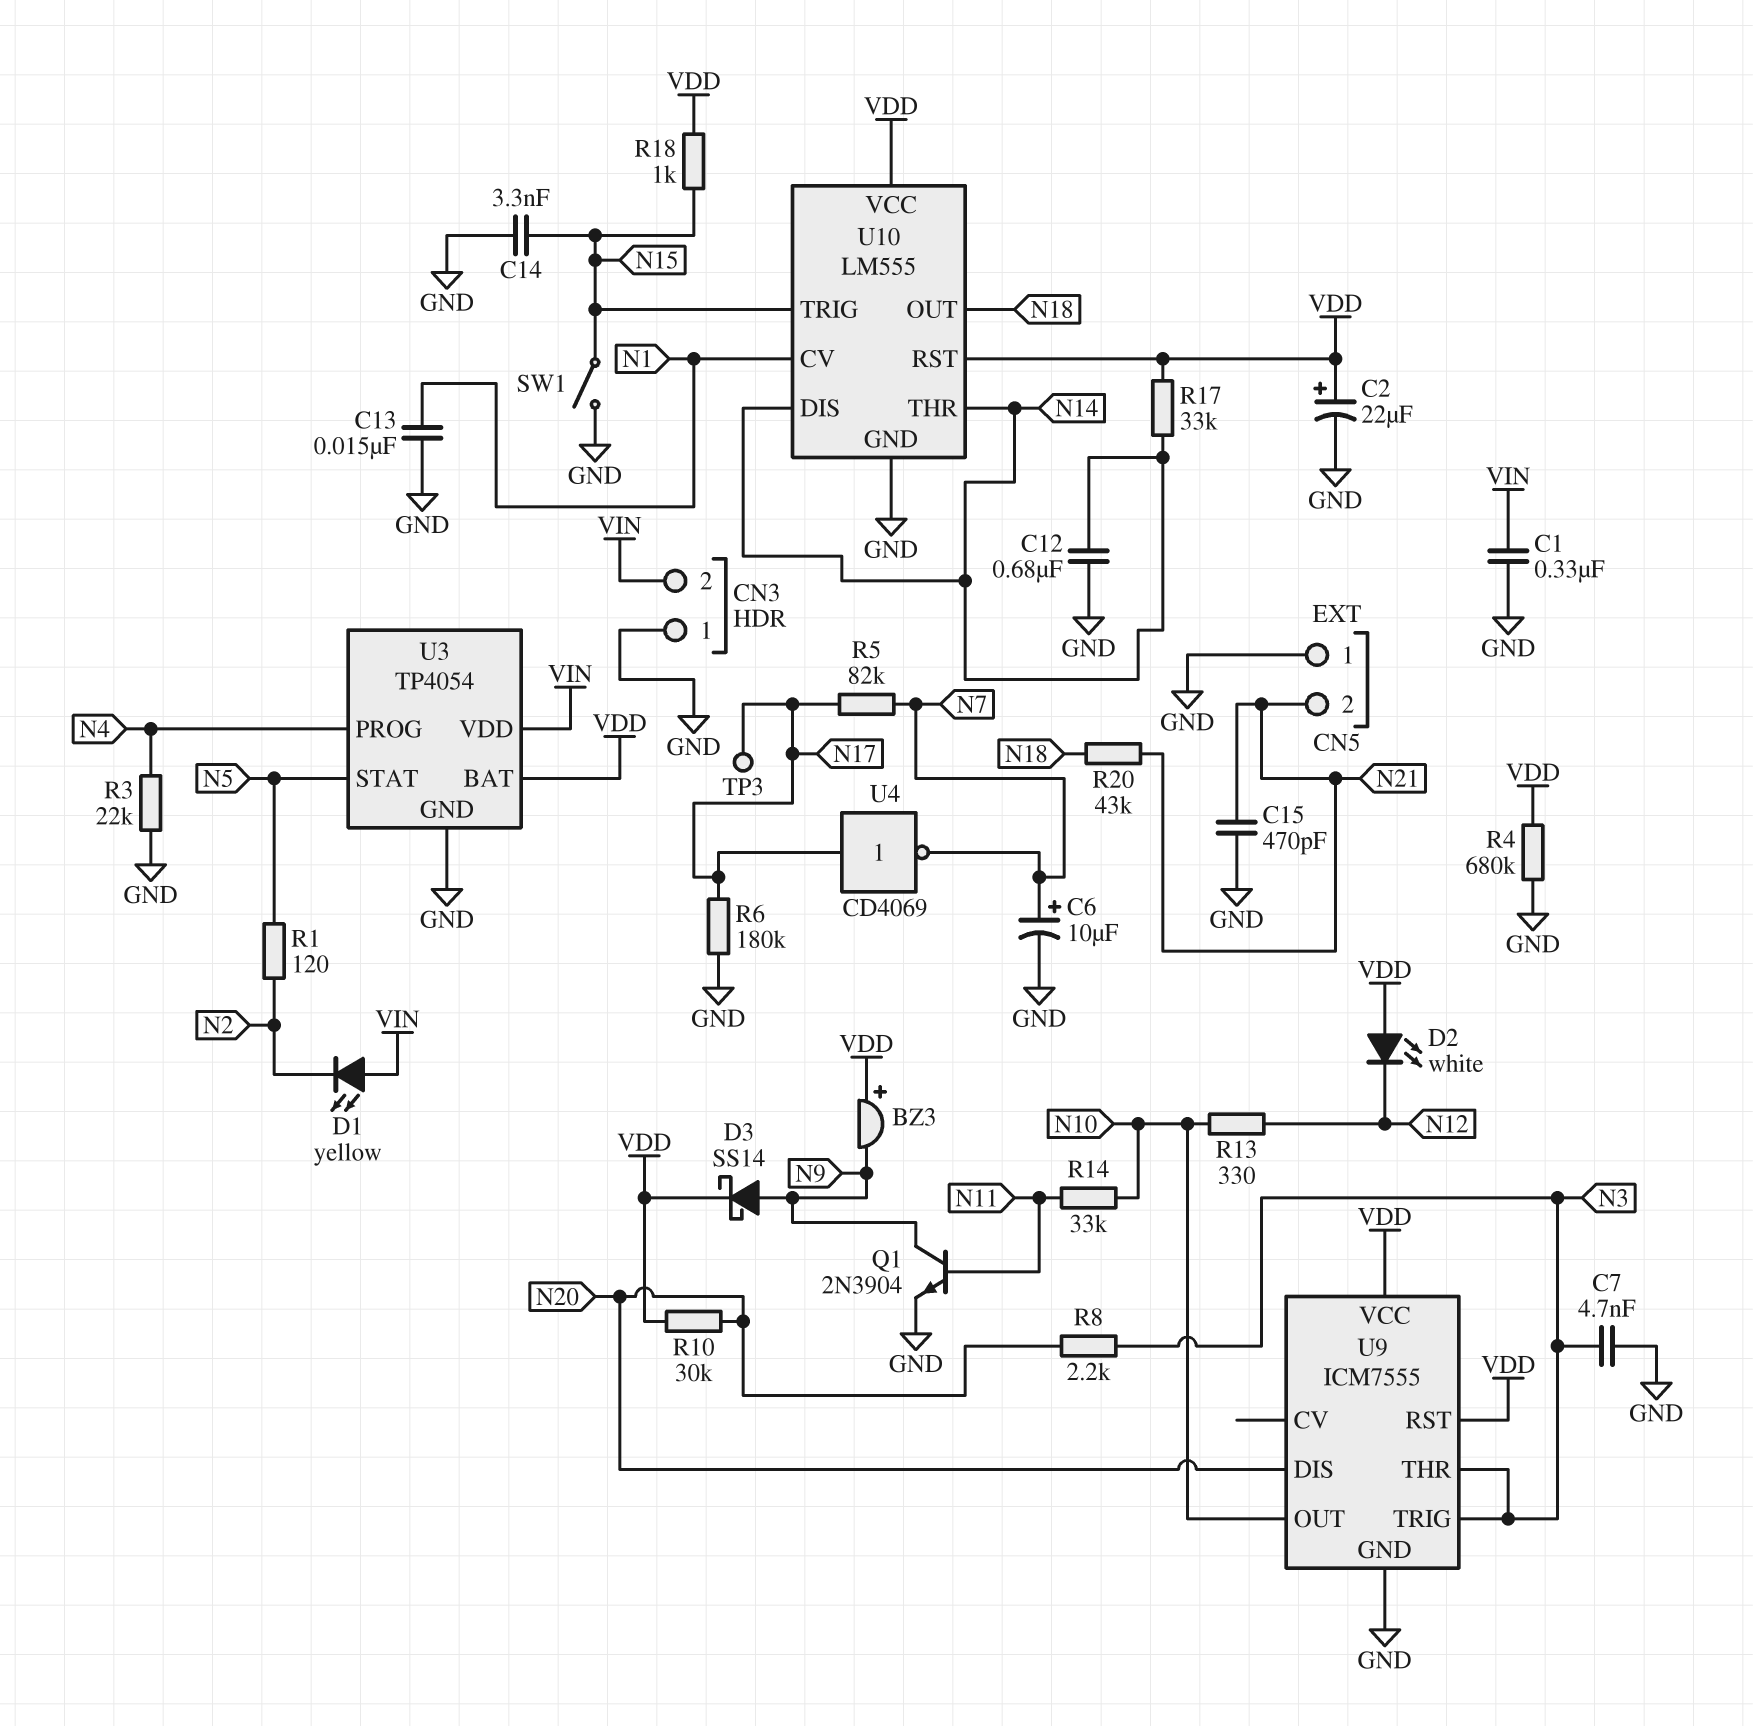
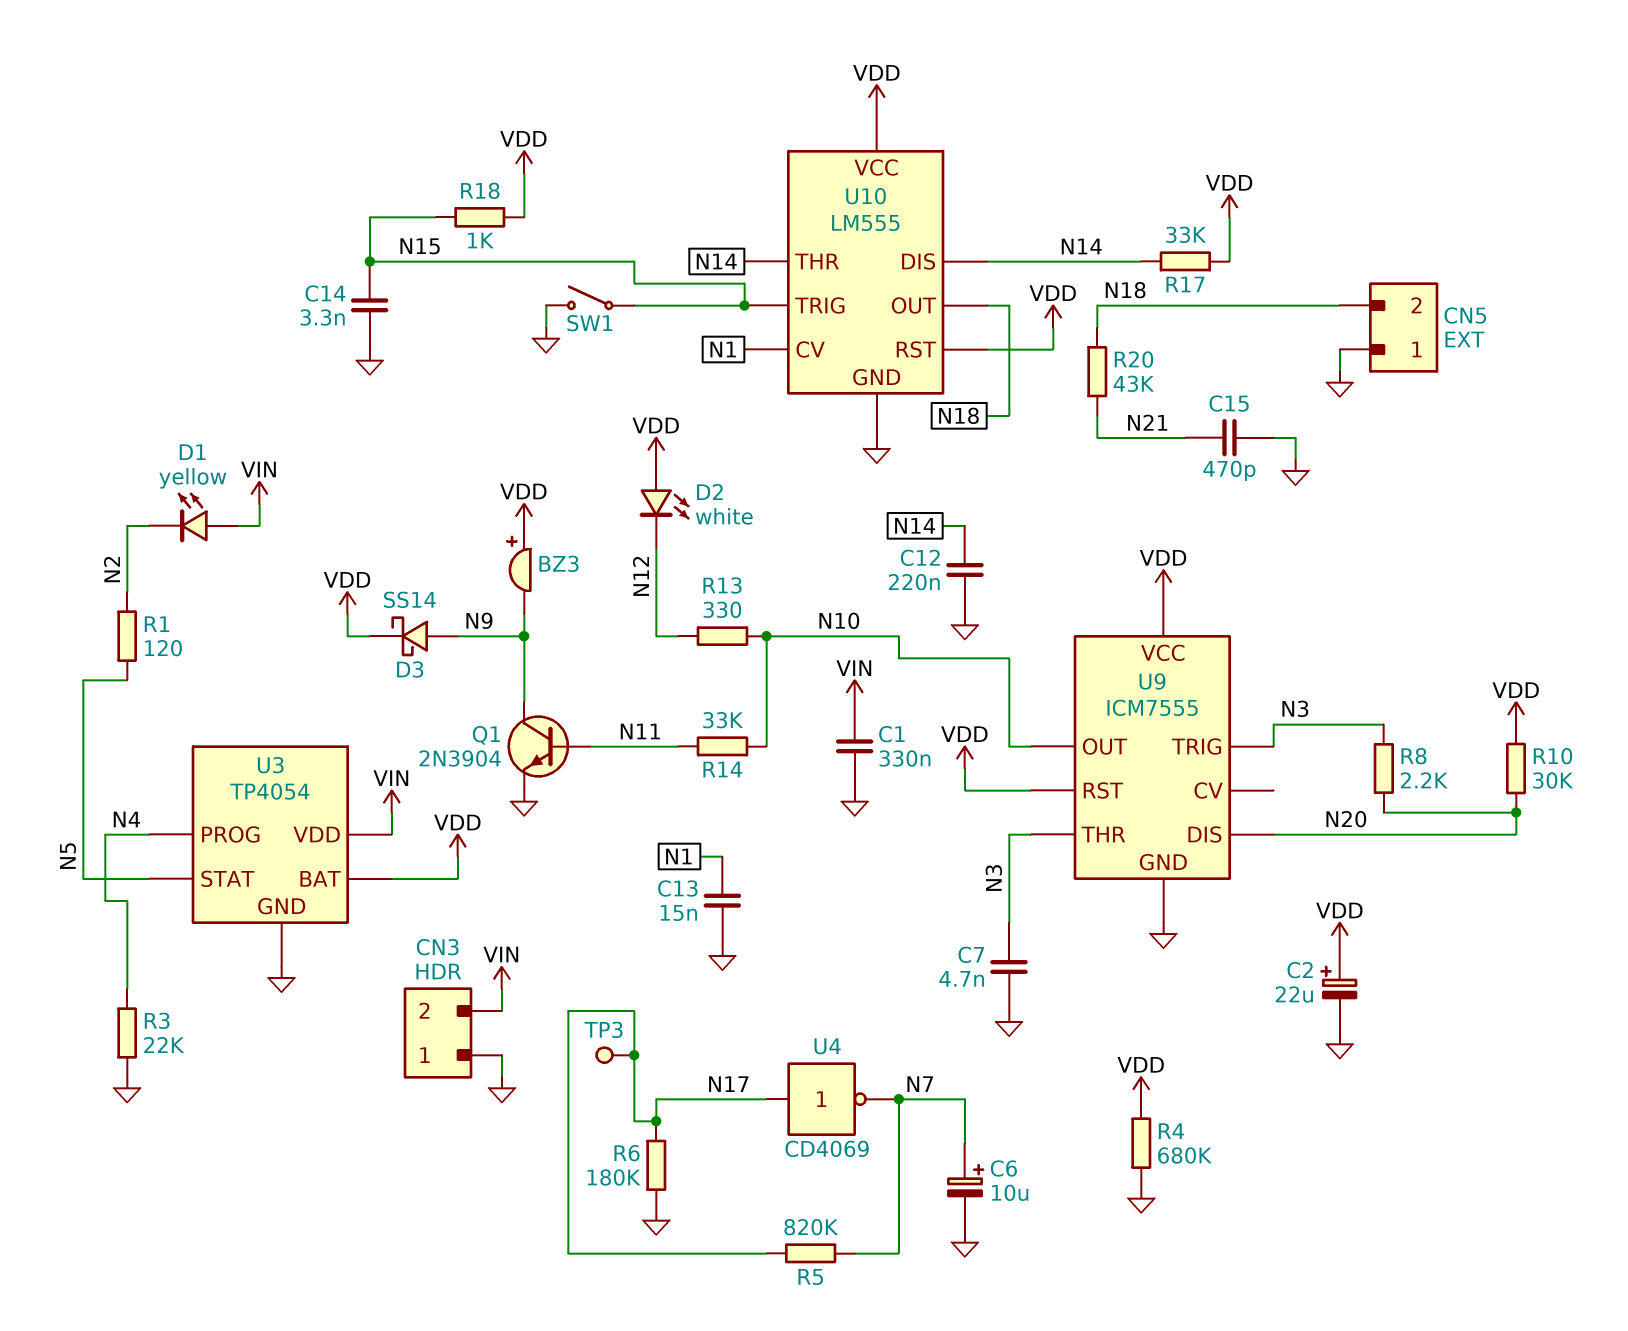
C12: 680nF (GND, N14) -> 220nF (GND, N14)
CN5 pin 2: N21 -> N18
R5: 82k (N7, N17) -> 820k (N7, N17)

